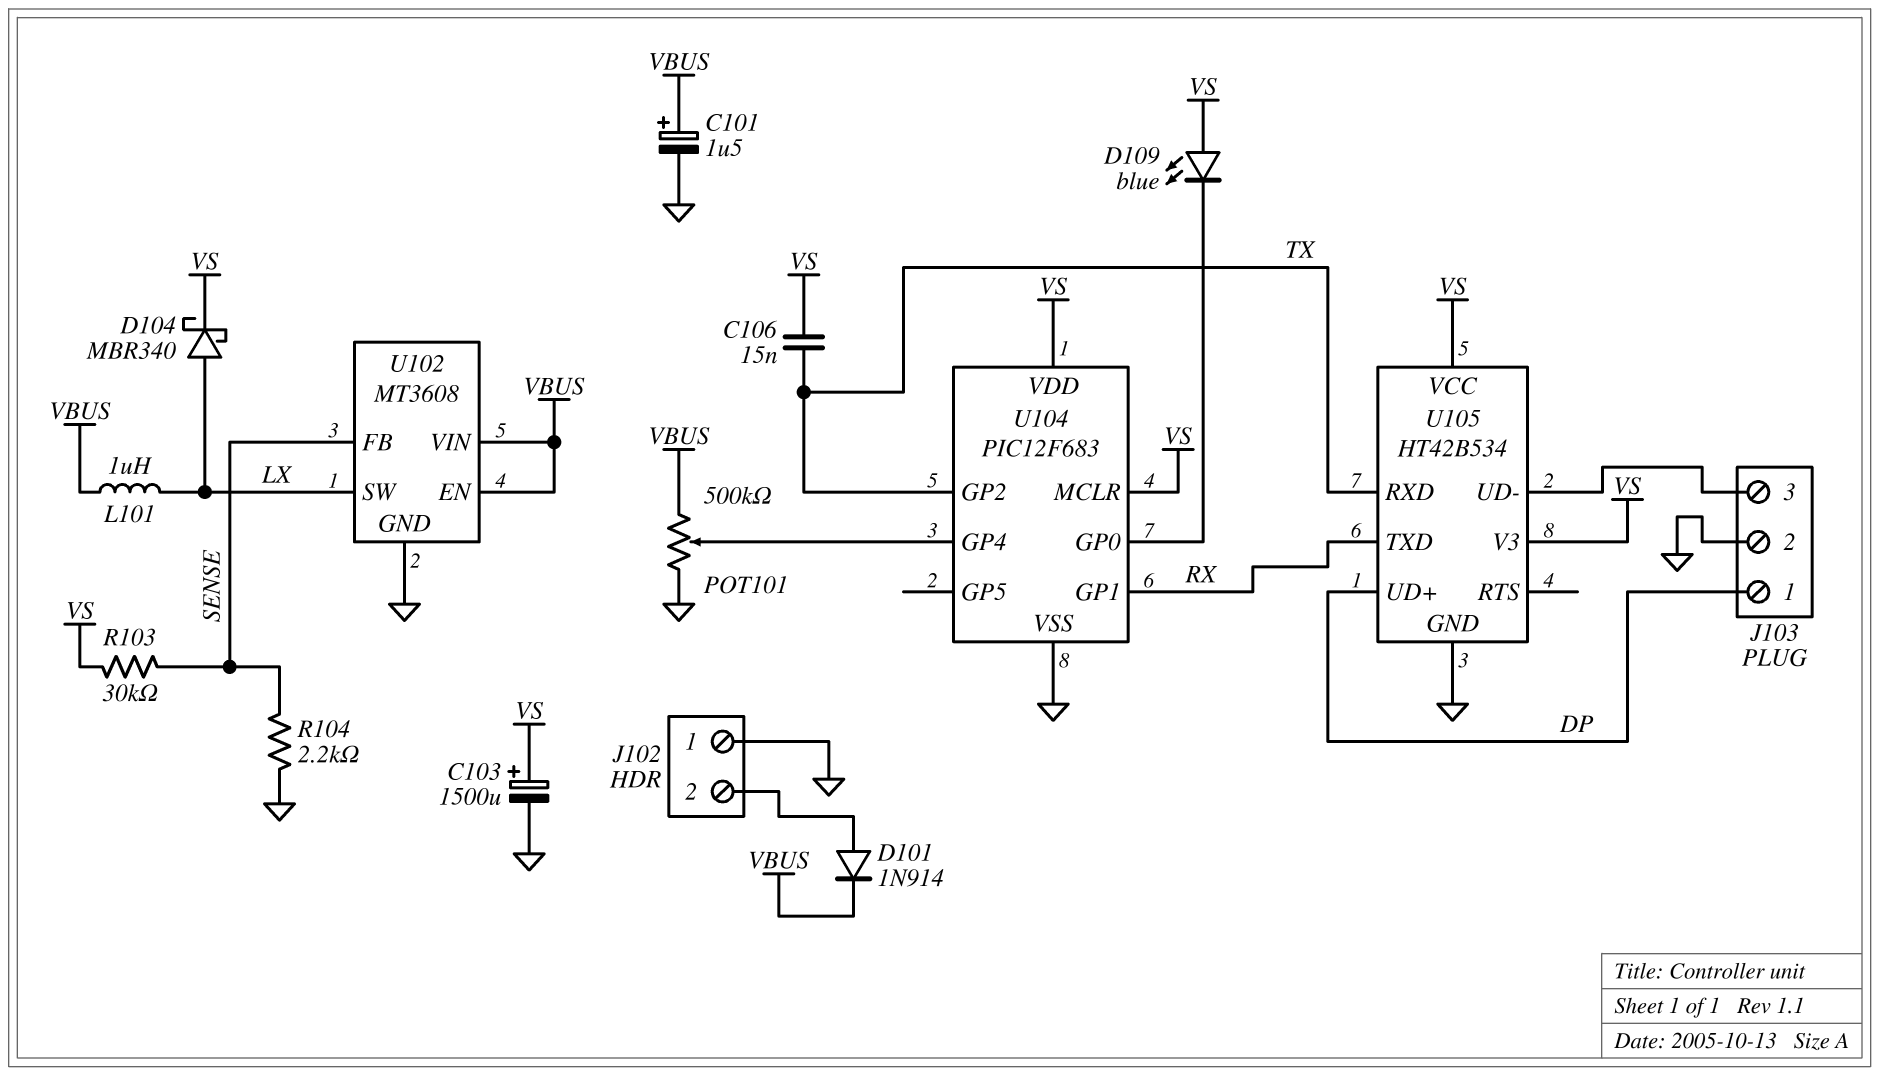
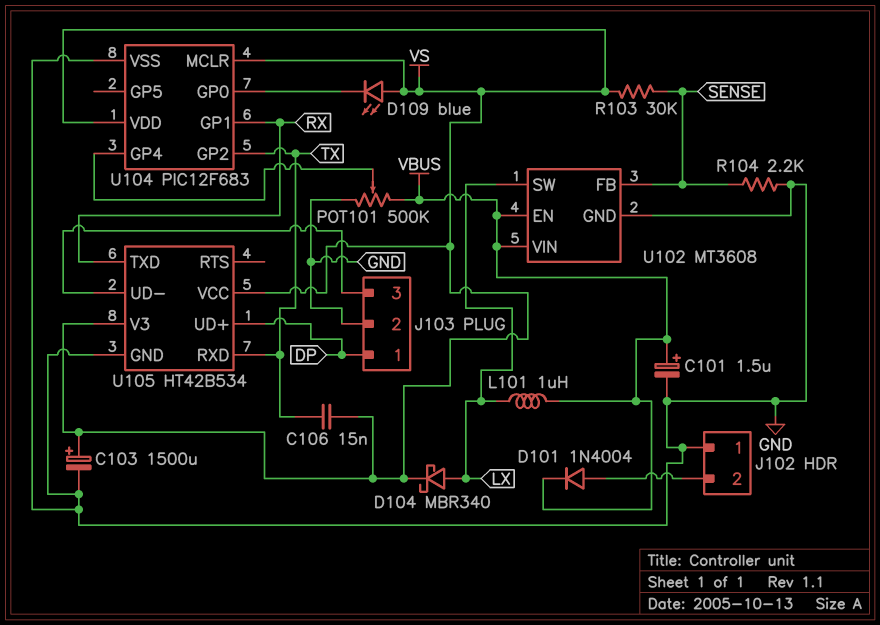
D101: diode 1N914 (A J102/2, K VBUS) -> diode 1N4004 (A J102/2, K VBUS)

